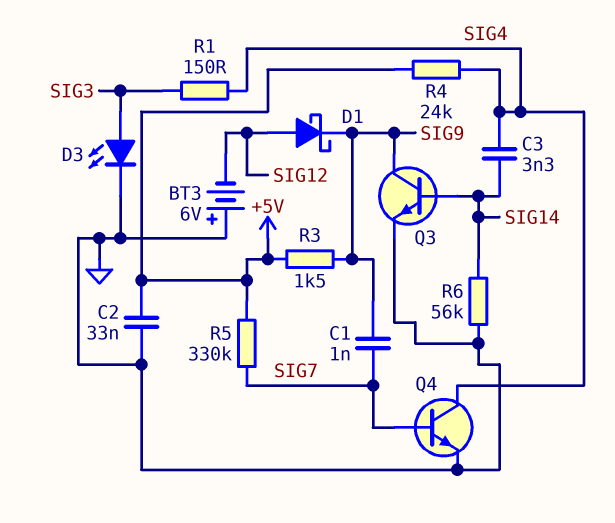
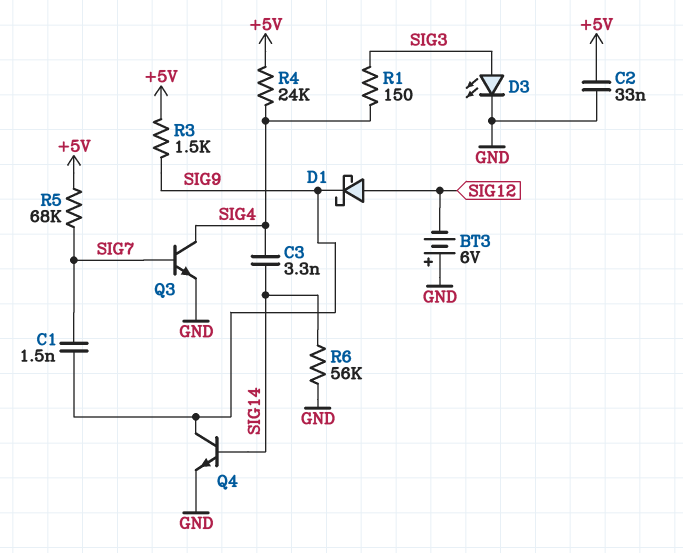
C1: 1nF (SIG7, SIG9) -> 1.5nF (SIG7, SIG9)
Q3: NPN (B SIG14, C SIG9, E GND) -> NPN (B SIG7, C SIG4, E GND)
Q4: NPN (B SIG7, C SIG4, E GND) -> NPN (B SIG14, C SIG9, E GND)
R5: 330k (+5V, SIG7) -> 68k (+5V, SIG7)

